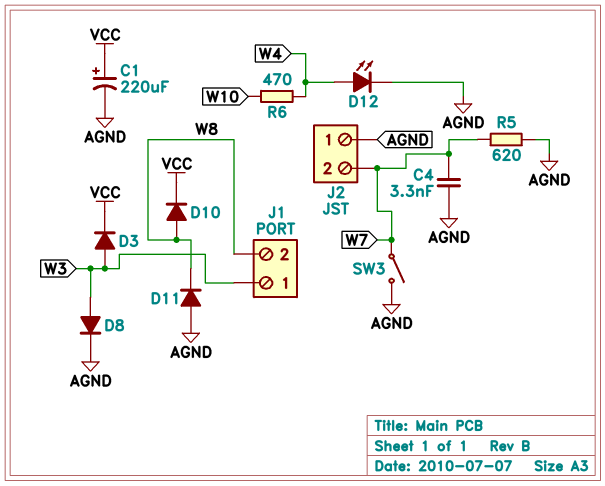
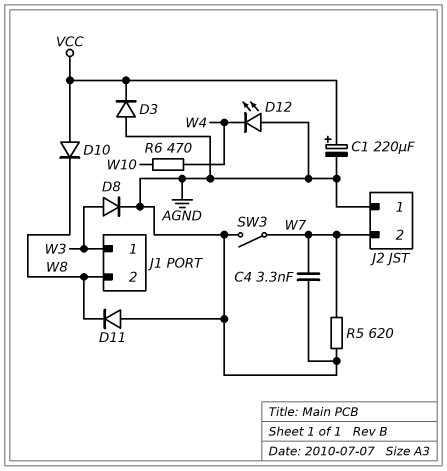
D3: diode (A W3, K VCC) -> diode (A AGND, K VCC)
D10: diode (A W8, K VCC) -> diode (A VCC, K W8)
D12: LED (A W4, K AGND) -> LED (A AGND, K W4)

